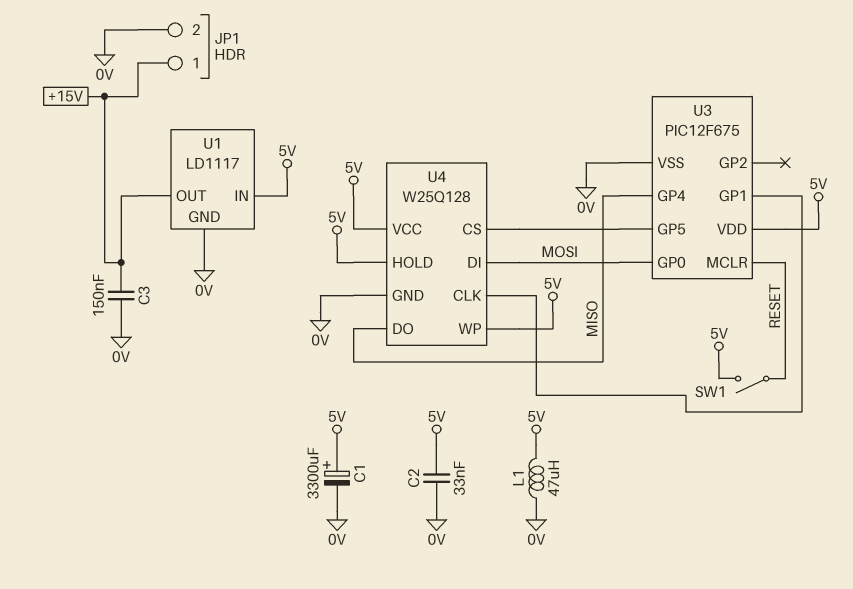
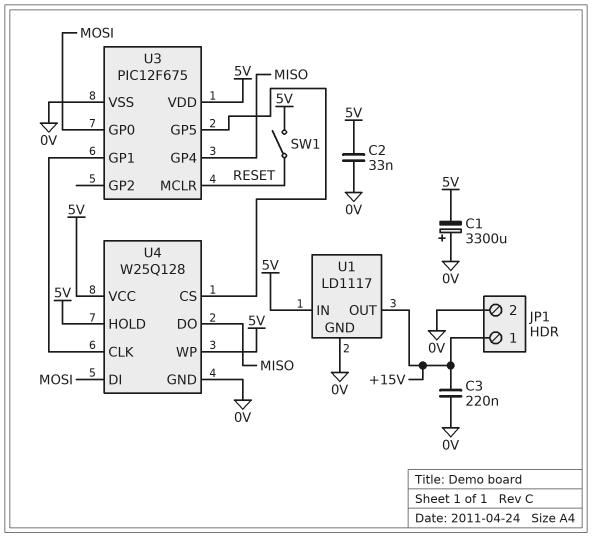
C1: 3300uF (plus 5V, minus 0V) -> 3300uF (plus 0V, minus 5V)
C3: 150nF (+15V, 0V) -> 220nF (+15V, 0V)
L1: 47uH (0V, 5V) -> none

